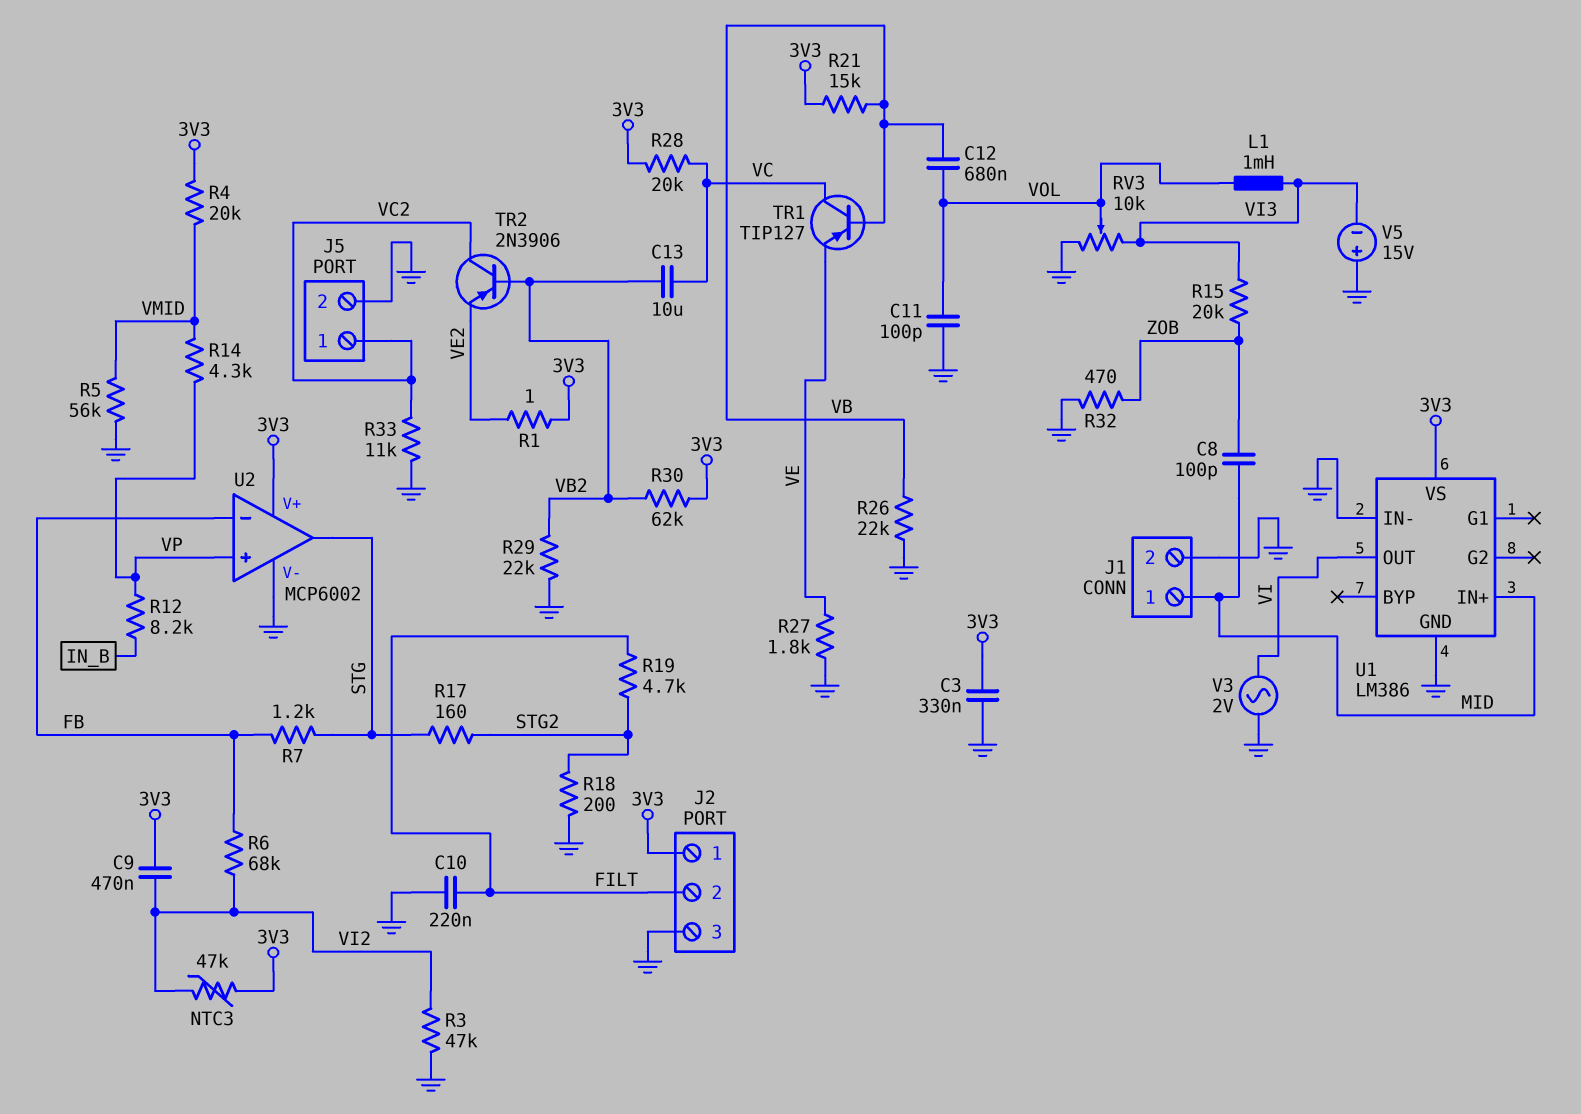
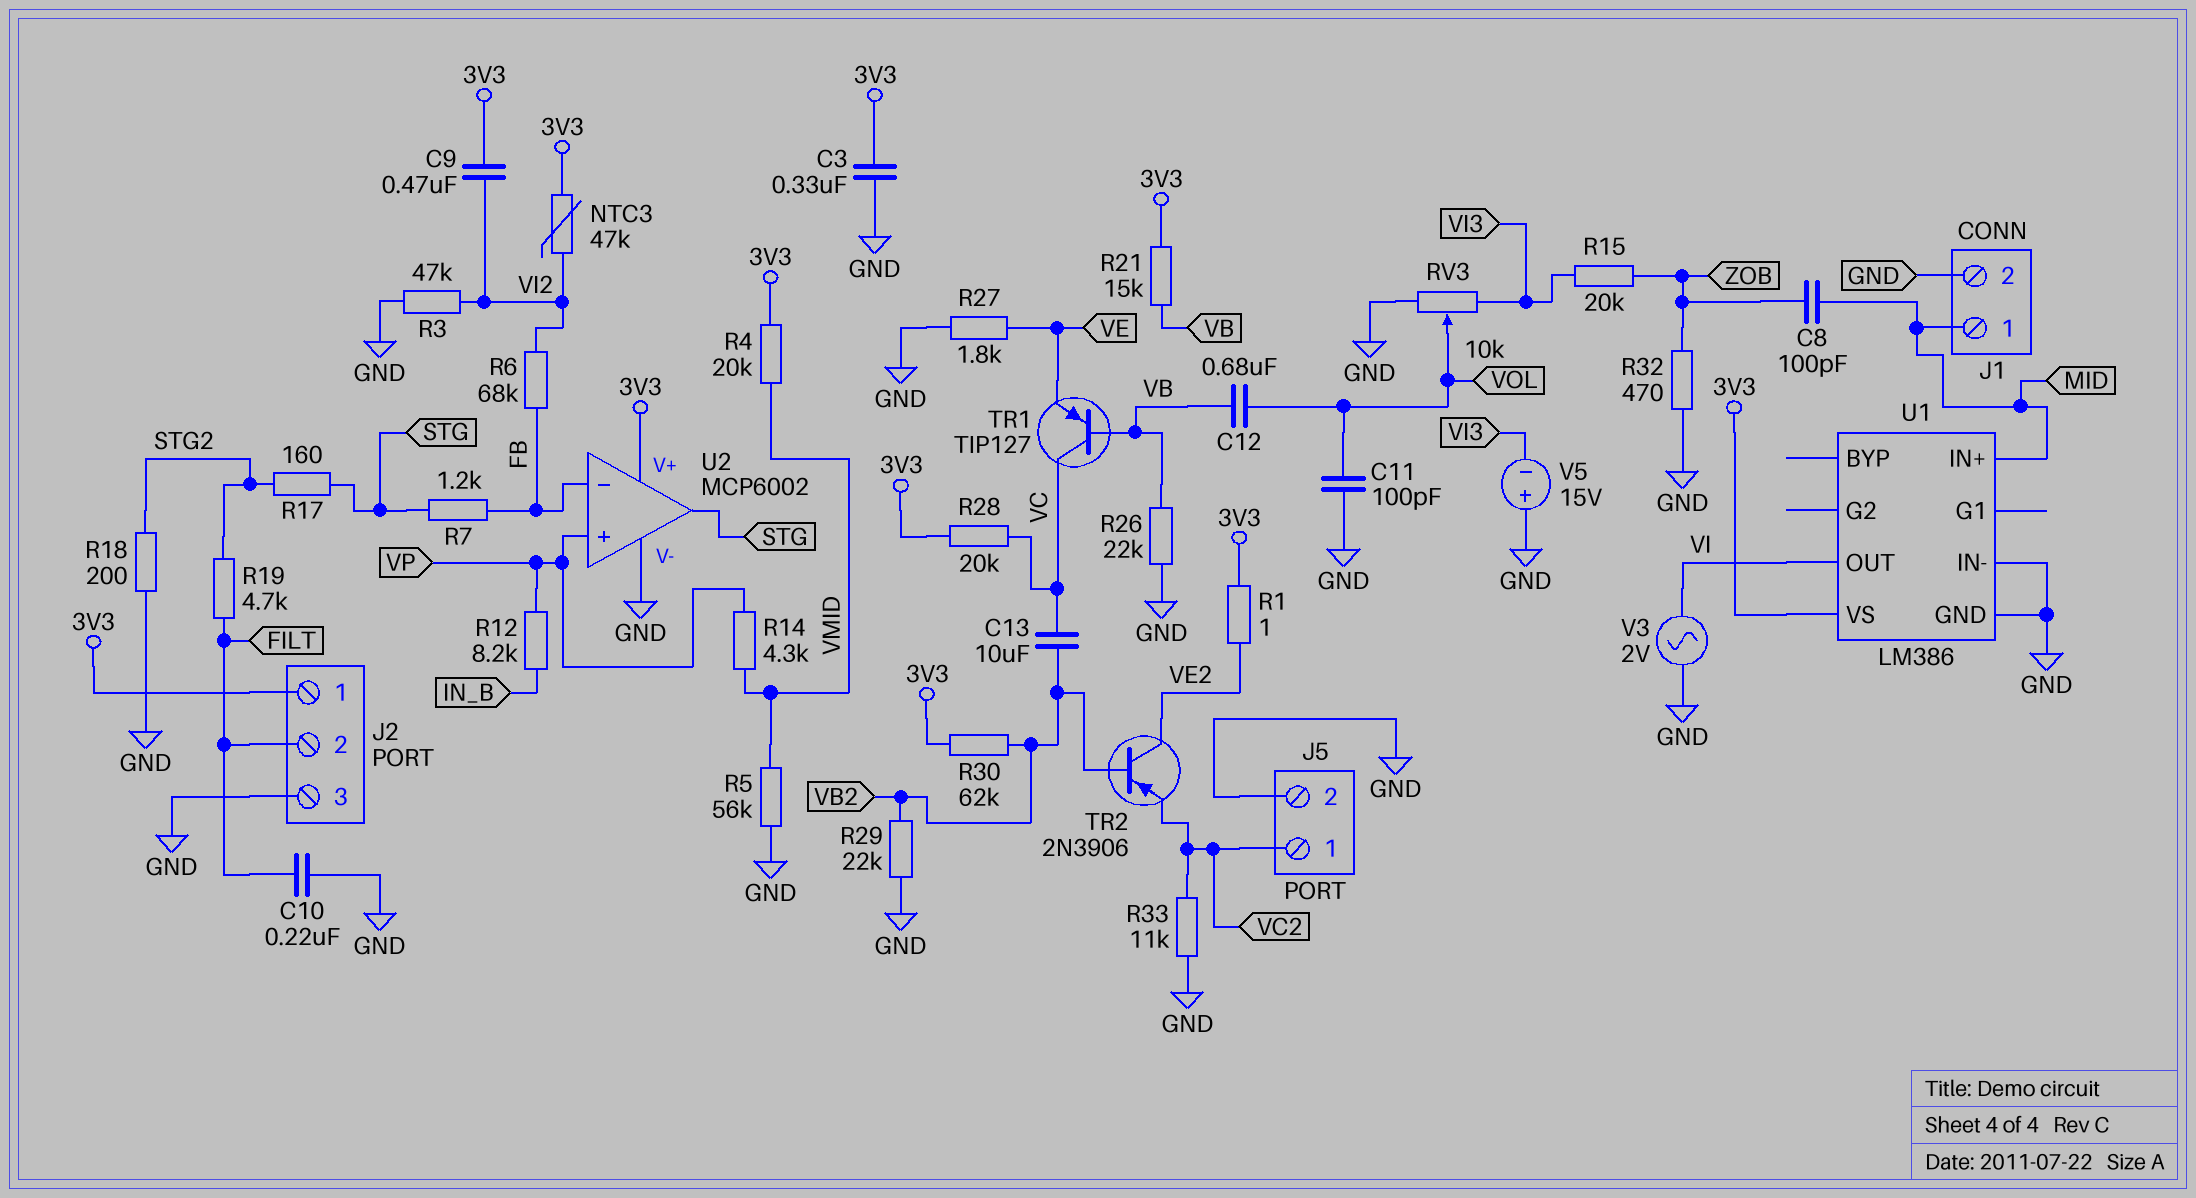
L1: 1mH (VI3, VOL) -> none
TR2: PNP 2N3906 (B VB2, C VC2, E VE2) -> PNP 2N3906 (B VB2, C VE2, E VC2)

